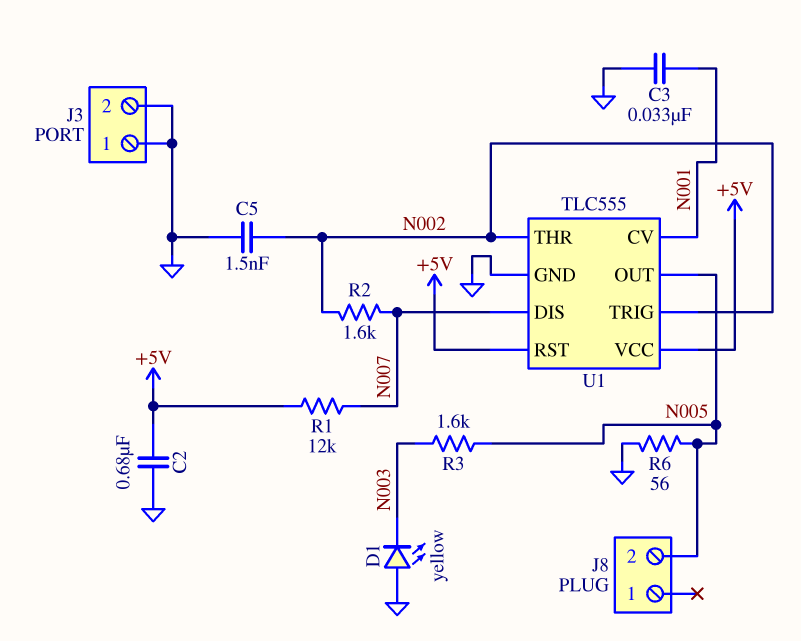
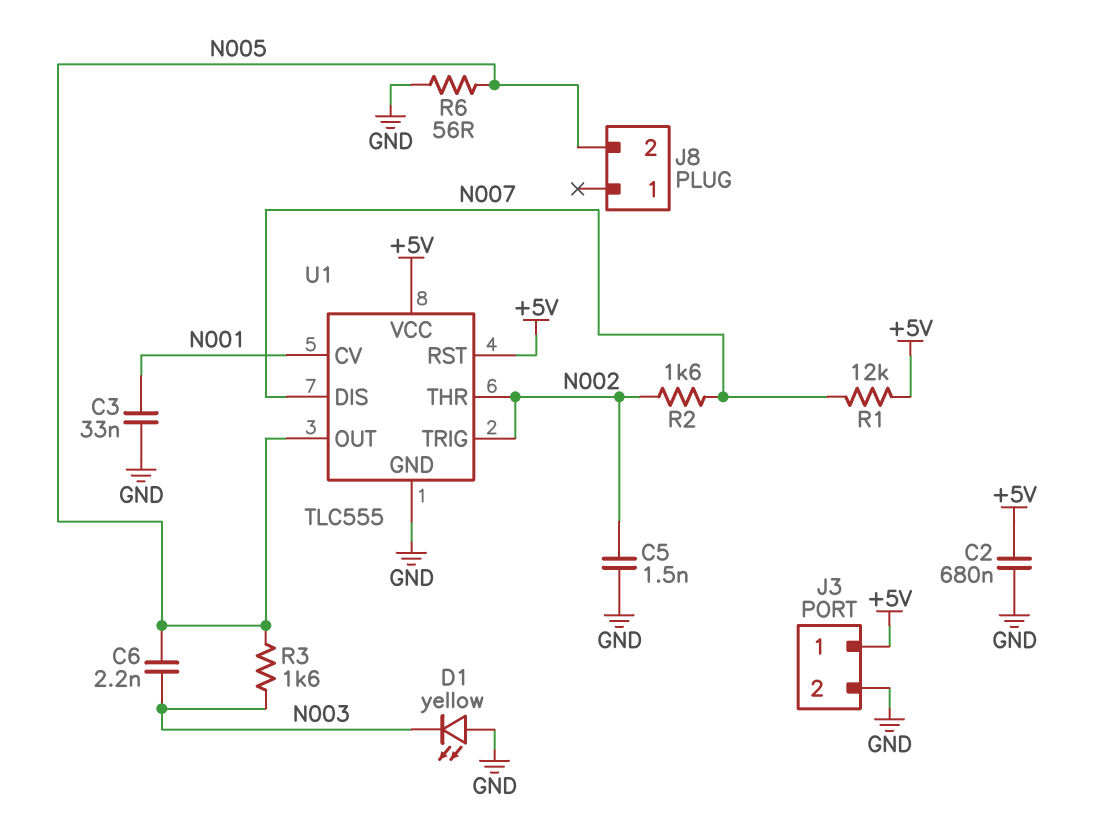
C6: none -> 2.2nF (N003, N005)
J3 pin 1: GND -> +5V

